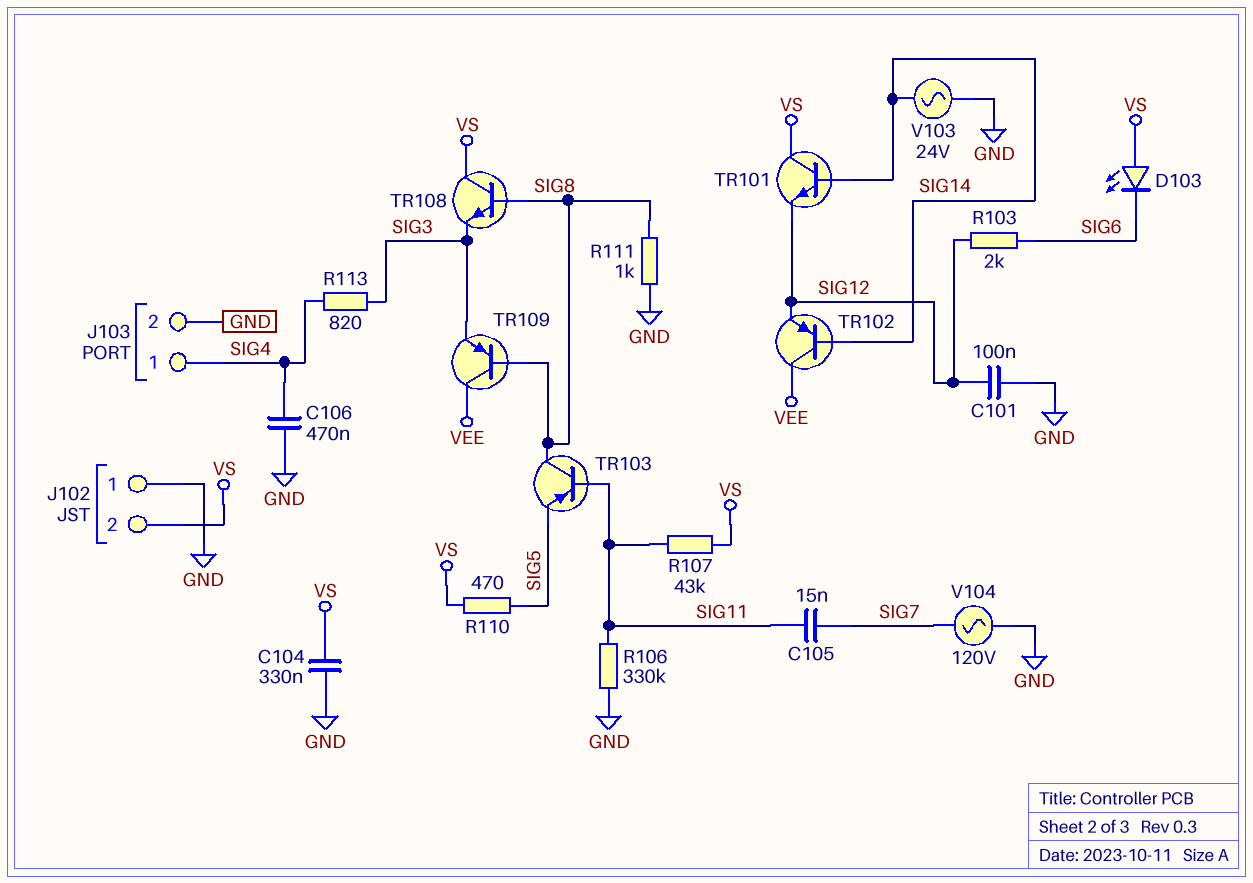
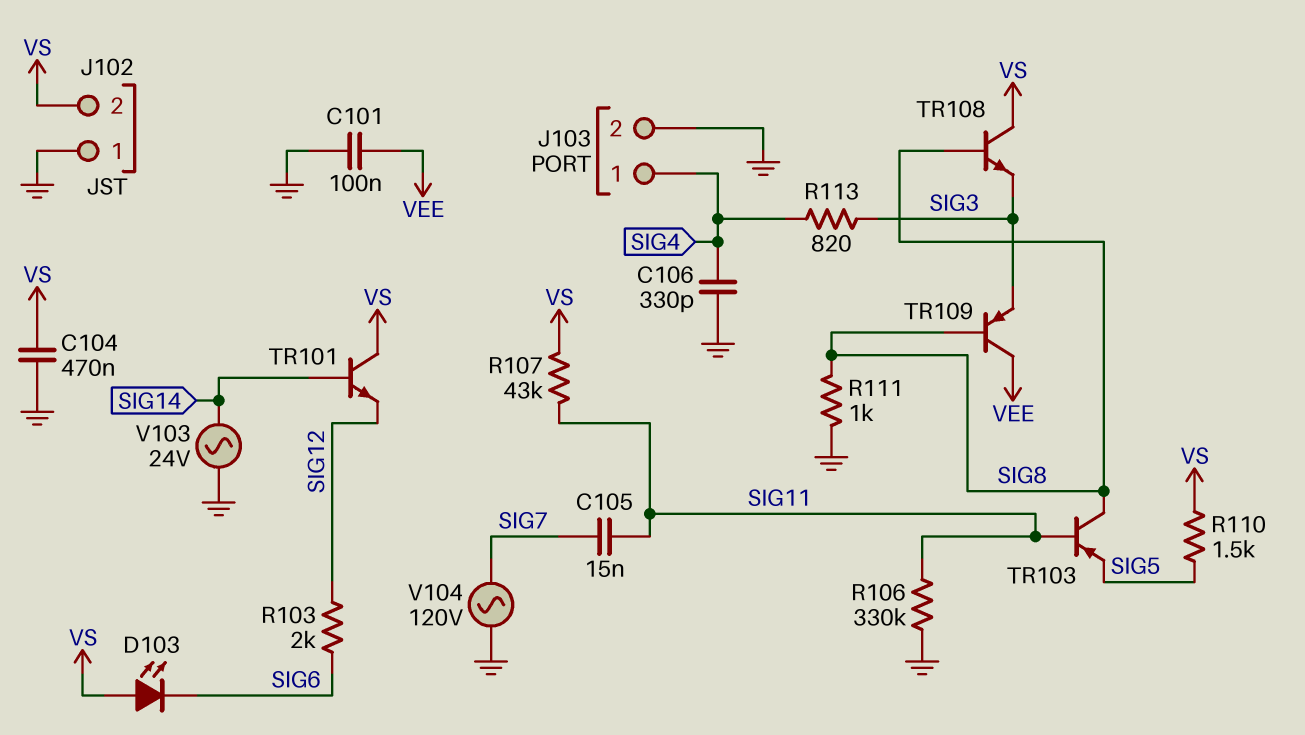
C101: 100nF (GND, SIG12) -> 100nF (GND, VEE)
C104: 330nF (GND, VS) -> 470nF (GND, VS)
C106: 470nF (GND, SIG4) -> 330pF (GND, SIG4)
R110: 470 (SIG5, VS) -> 1.5k (SIG5, VS)
TR102: PNP (B SIG14, C VEE, E SIG12) -> none

